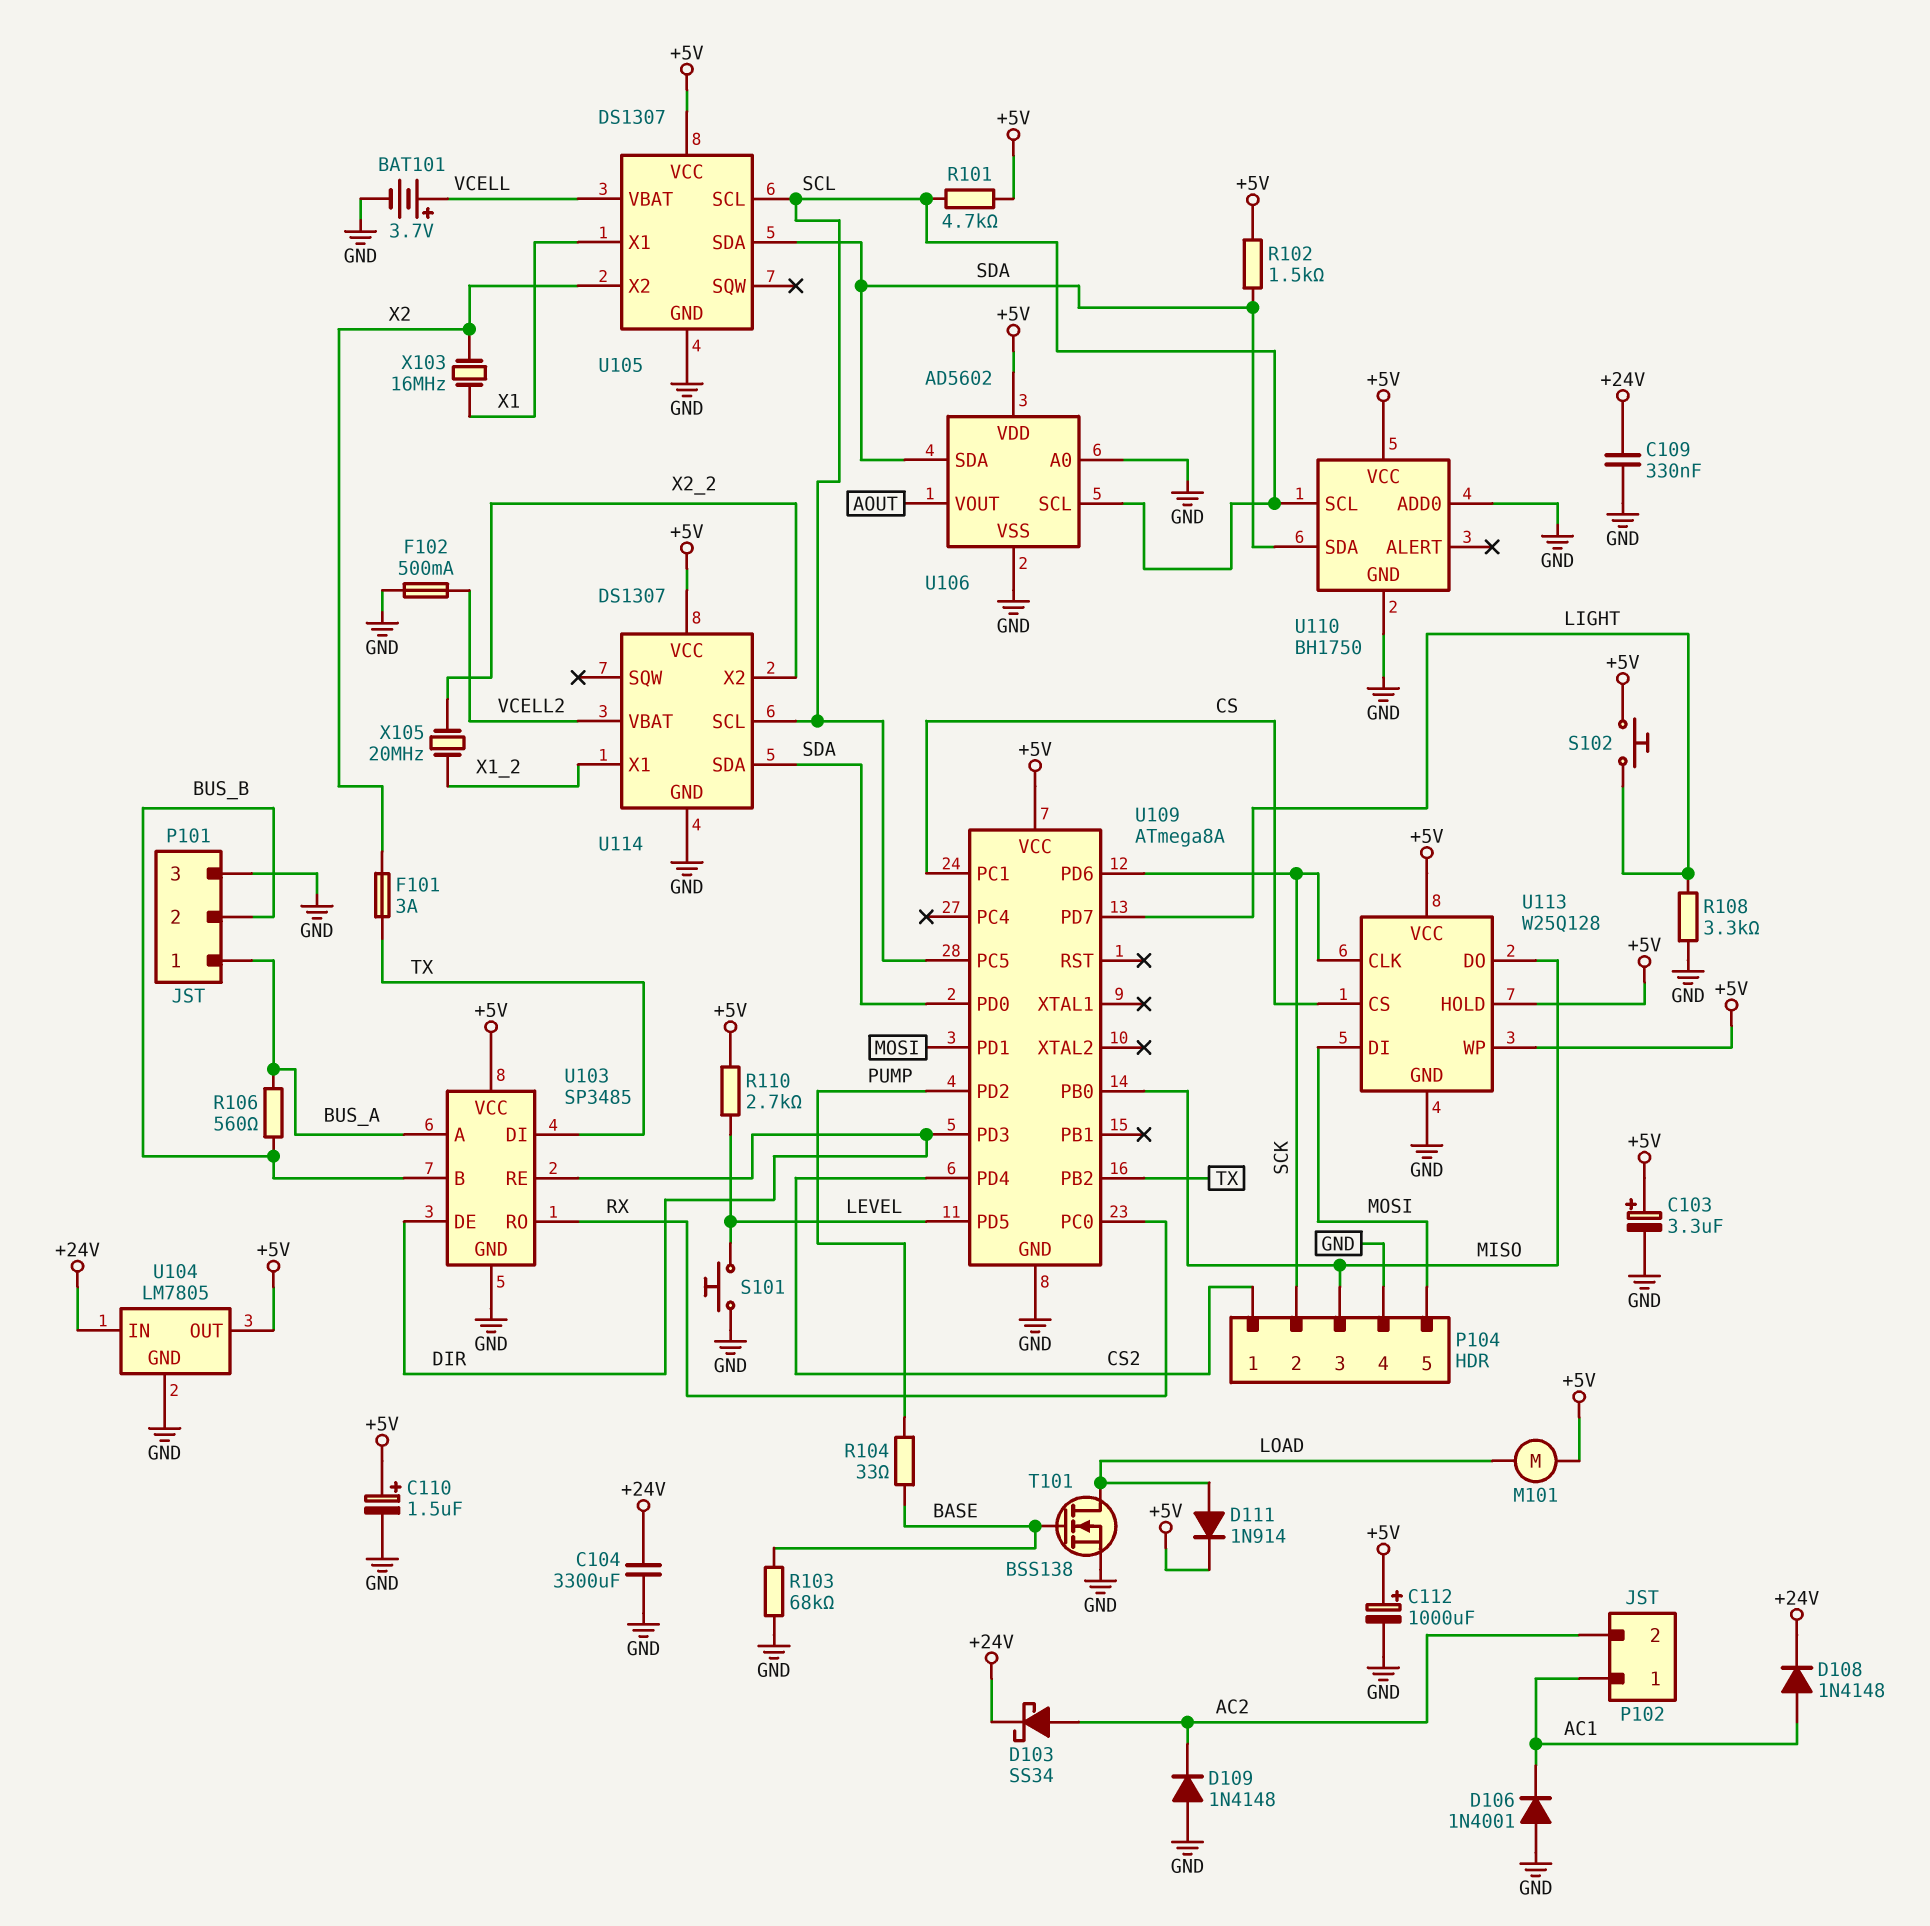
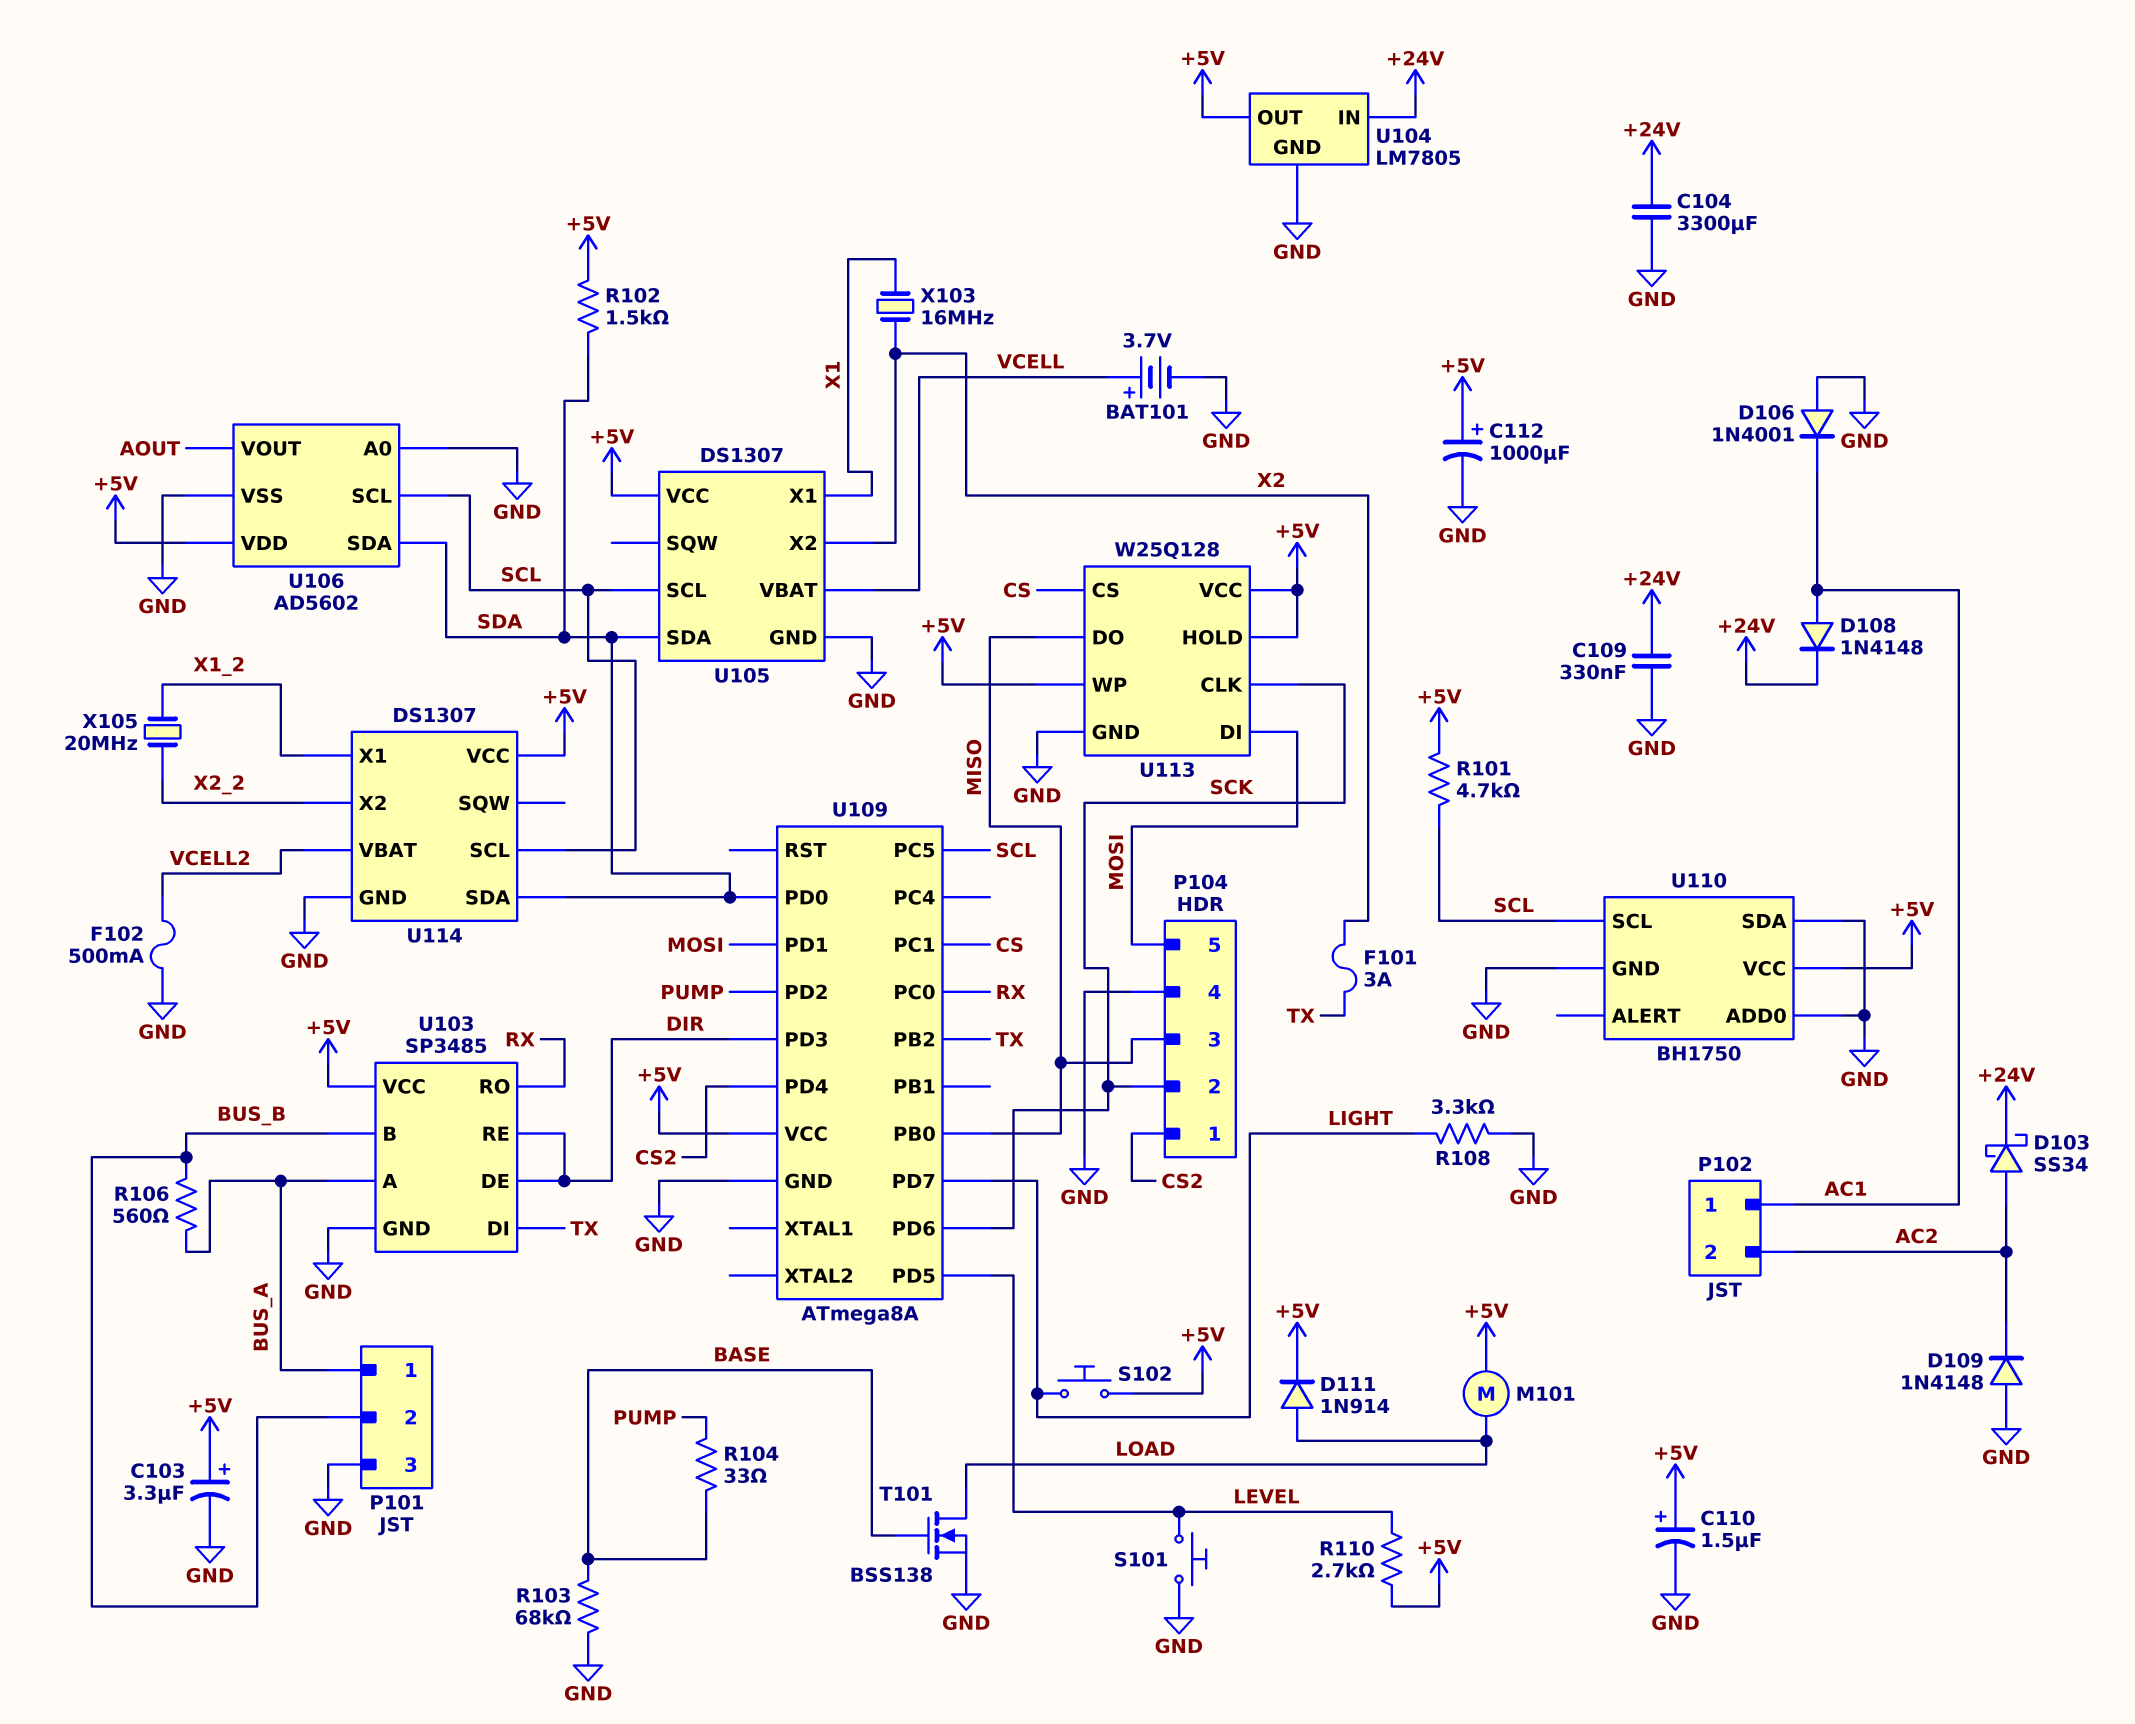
U110 pin SDA: SDA -> GND

